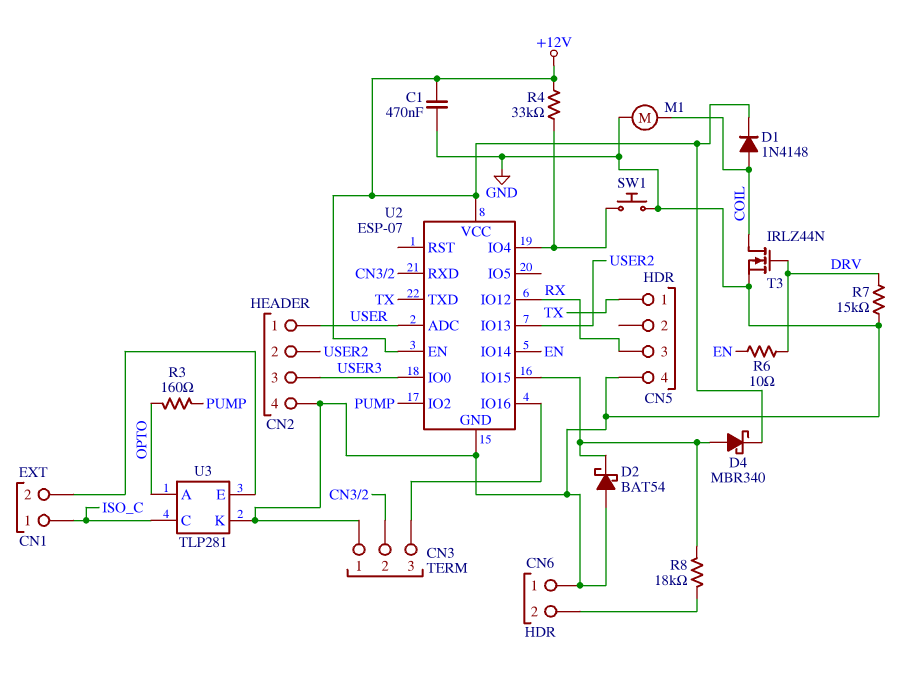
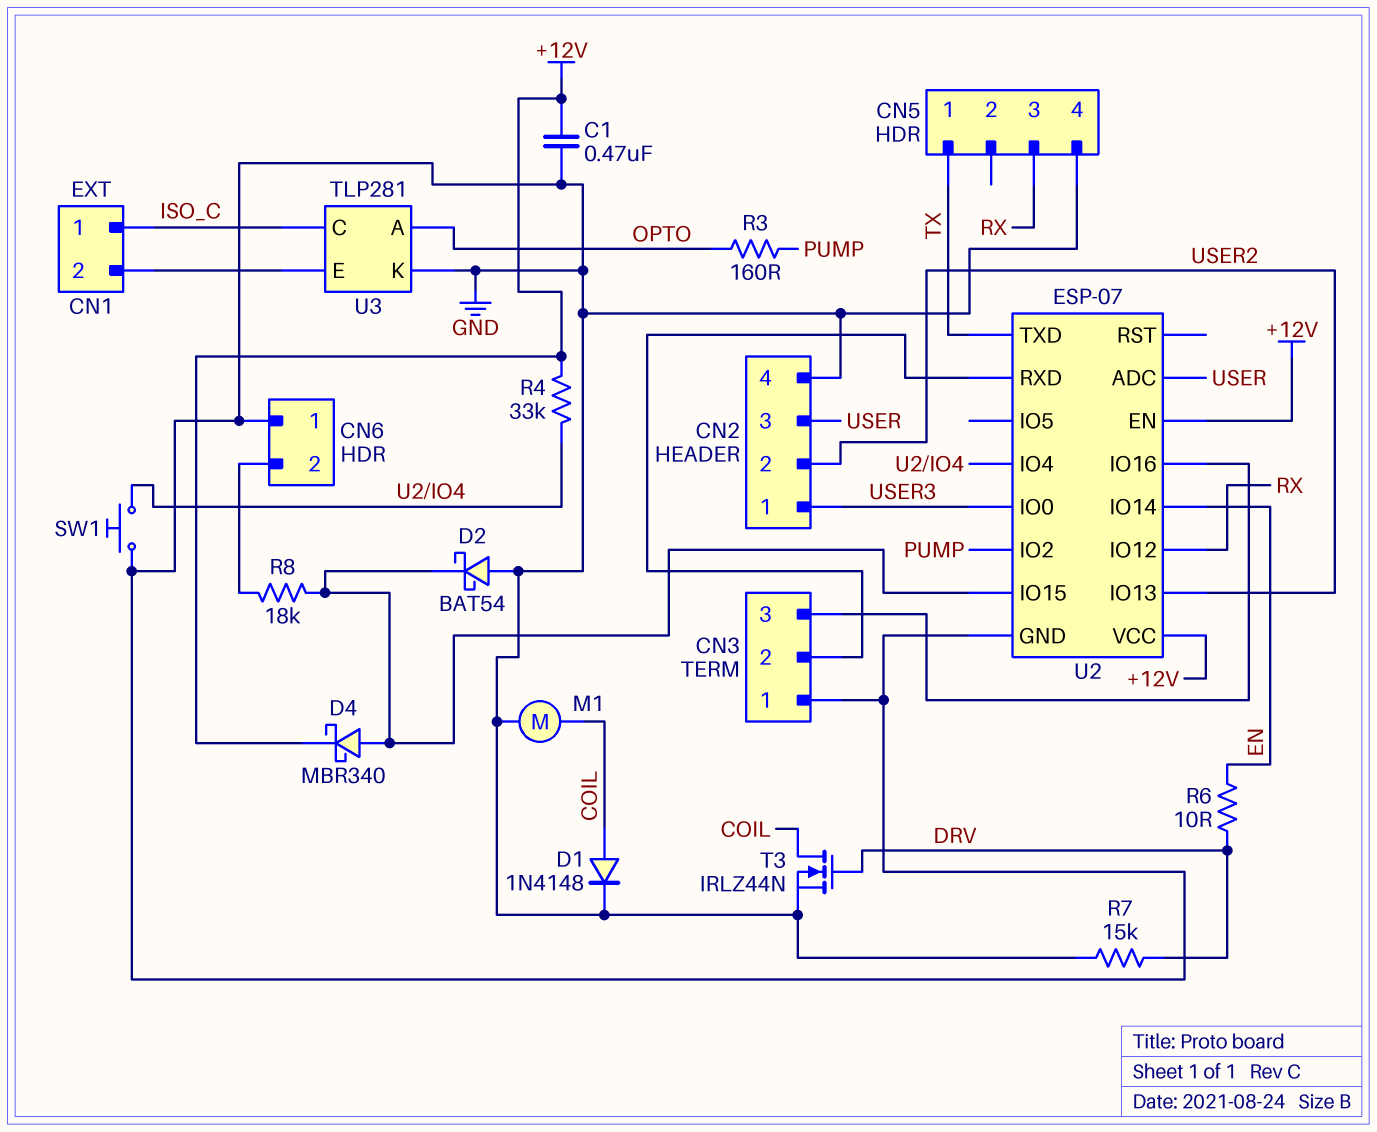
CN2 pin 1: USER -> USER3
CN2 pin 3: USER3 -> USER
D1: diode 1N4148 (A COIL, K +12V) -> diode 1N4148 (A COIL, K GND)

